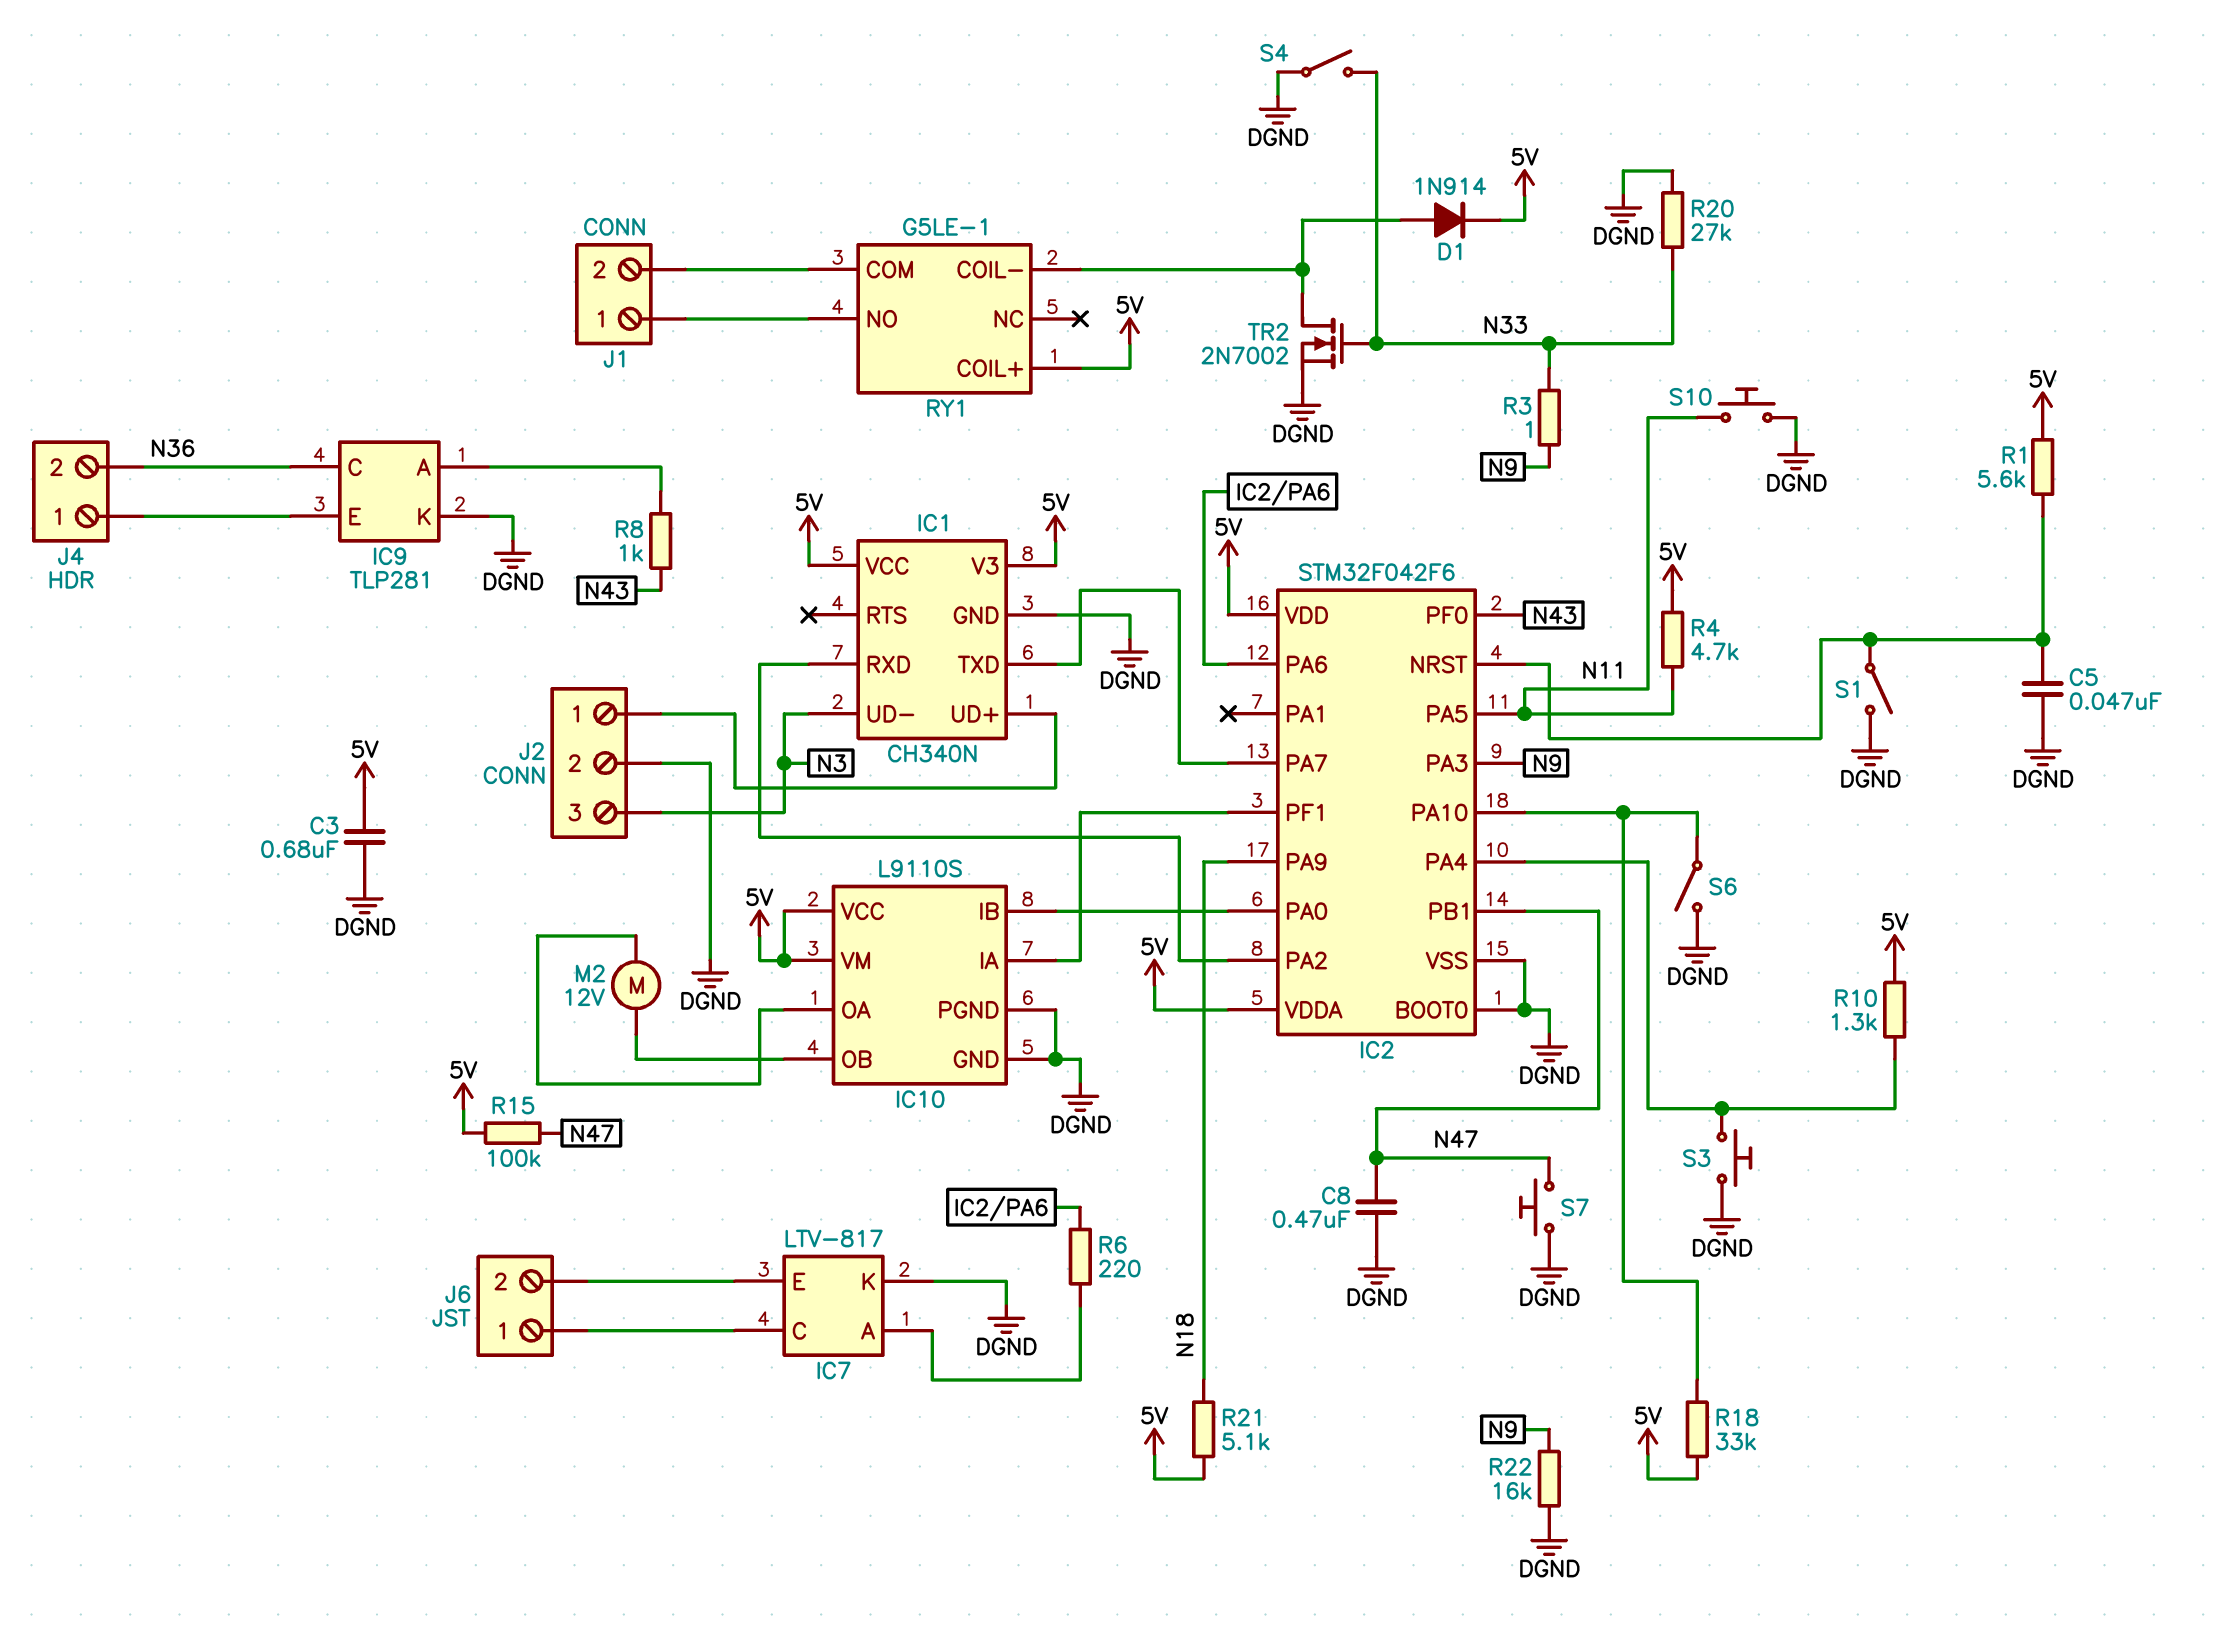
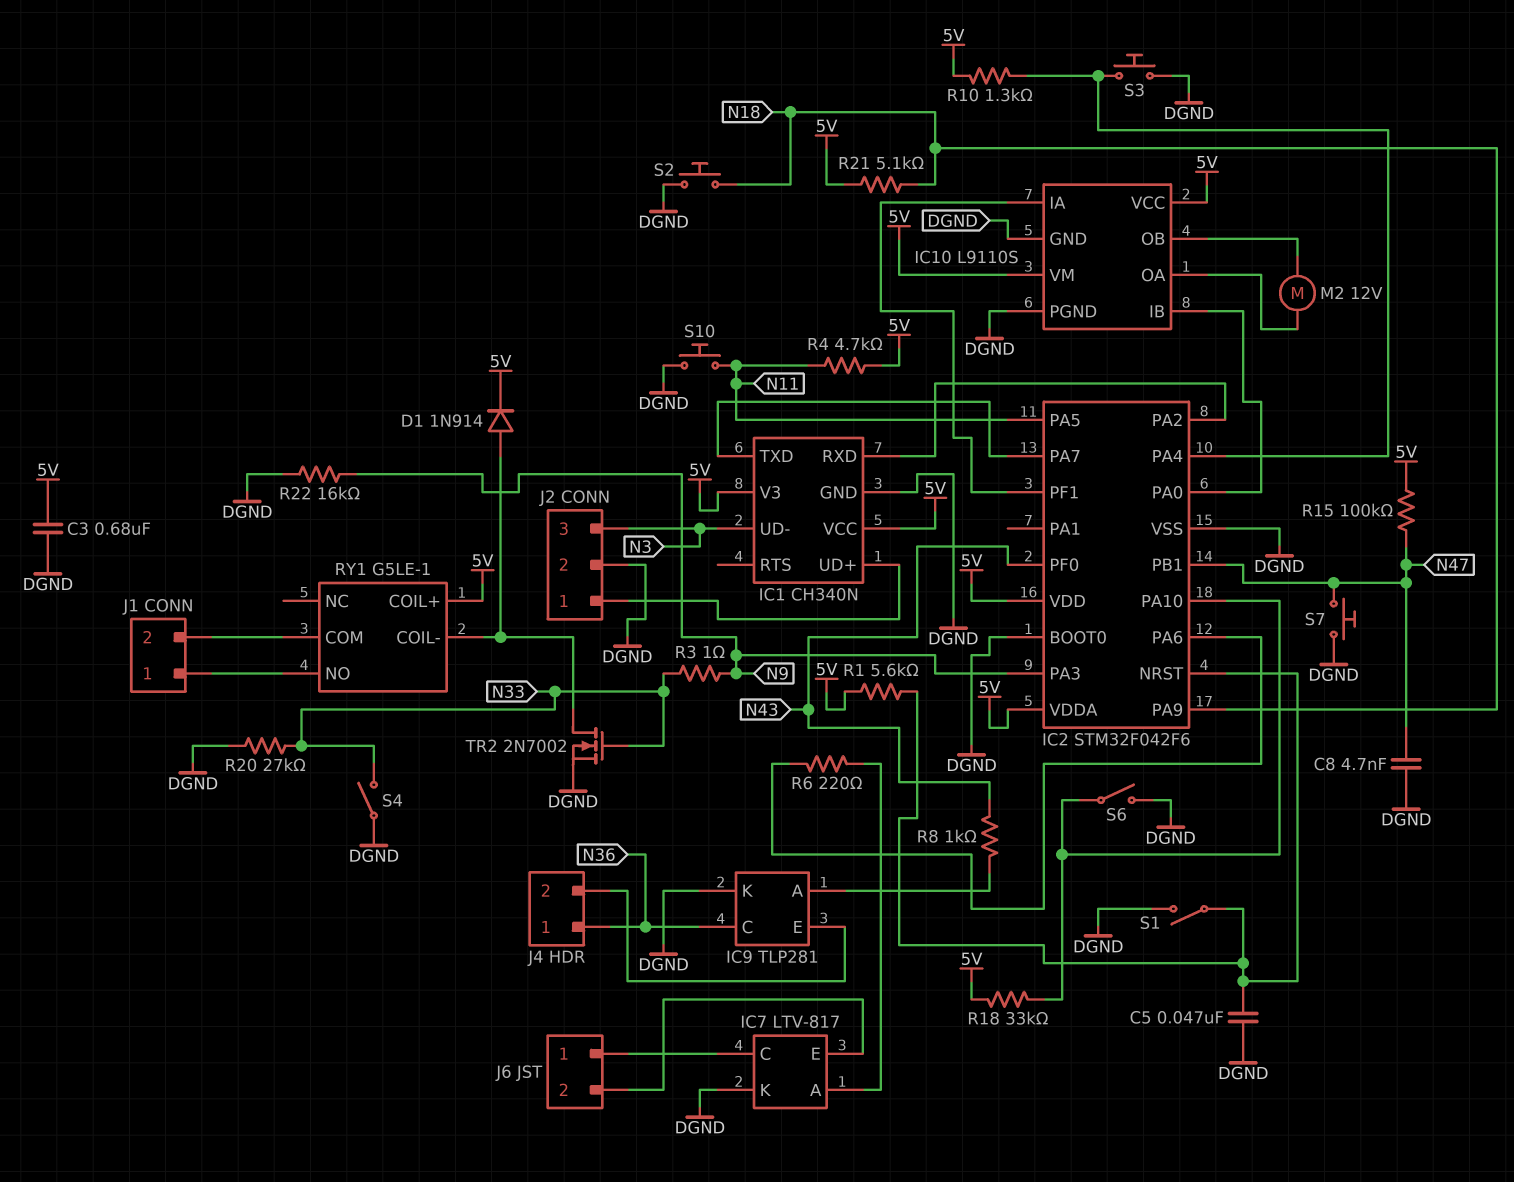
C8: 470nF (DGND, N47) -> 4.7nF (DGND, N47)
J4 pin 1: IC9/E -> N36
J4 pin 2: N36 -> IC9/E
S2: none -> button (DGND, N18)

